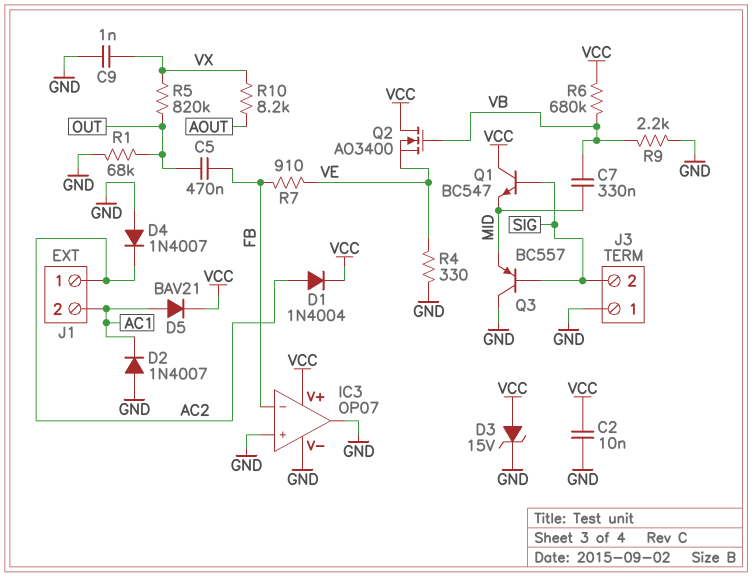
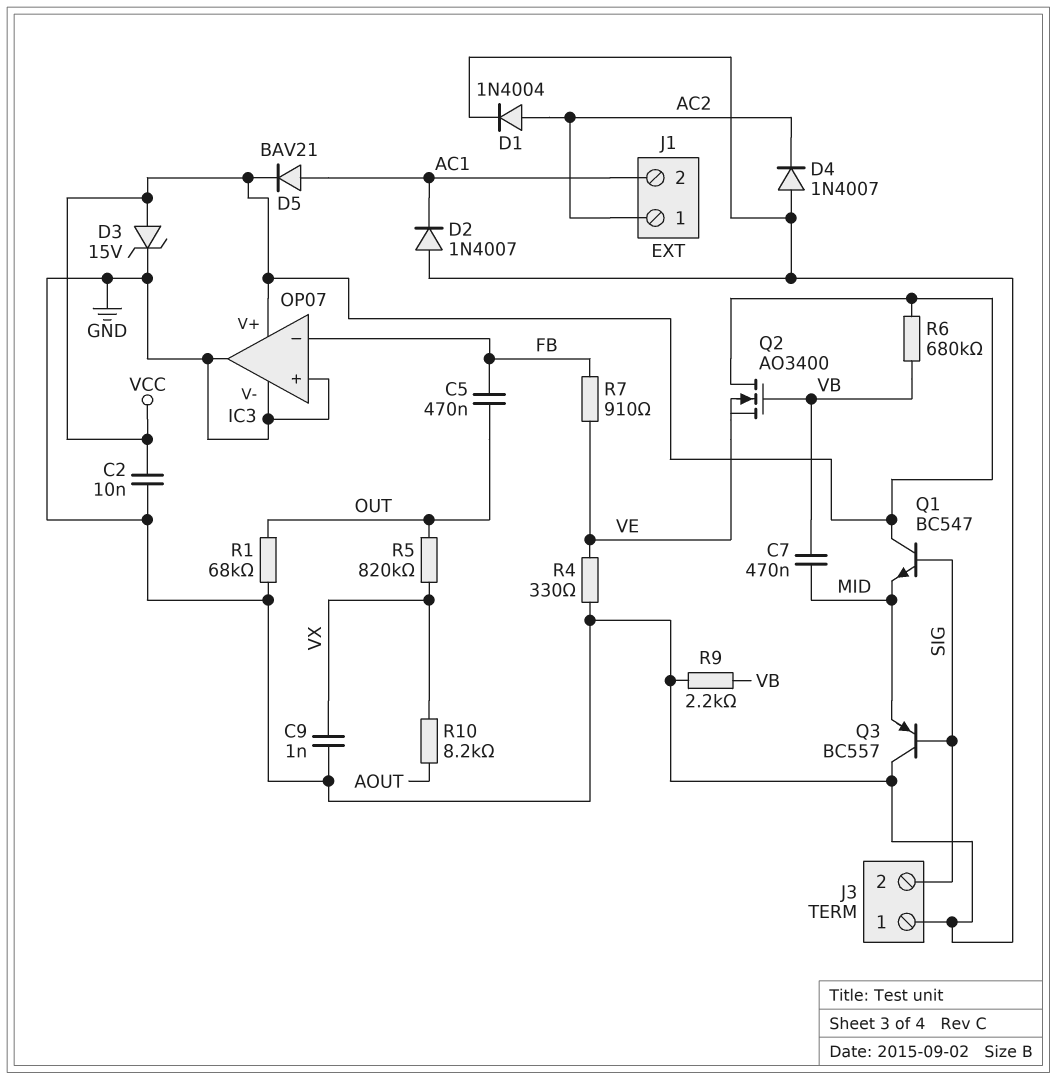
C7: 330nF (MID, VB) -> 470nF (MID, VB)
D1: diode 1N4004 (A AC2, K VCC) -> diode 1N4004 (A AC2, K GND)

